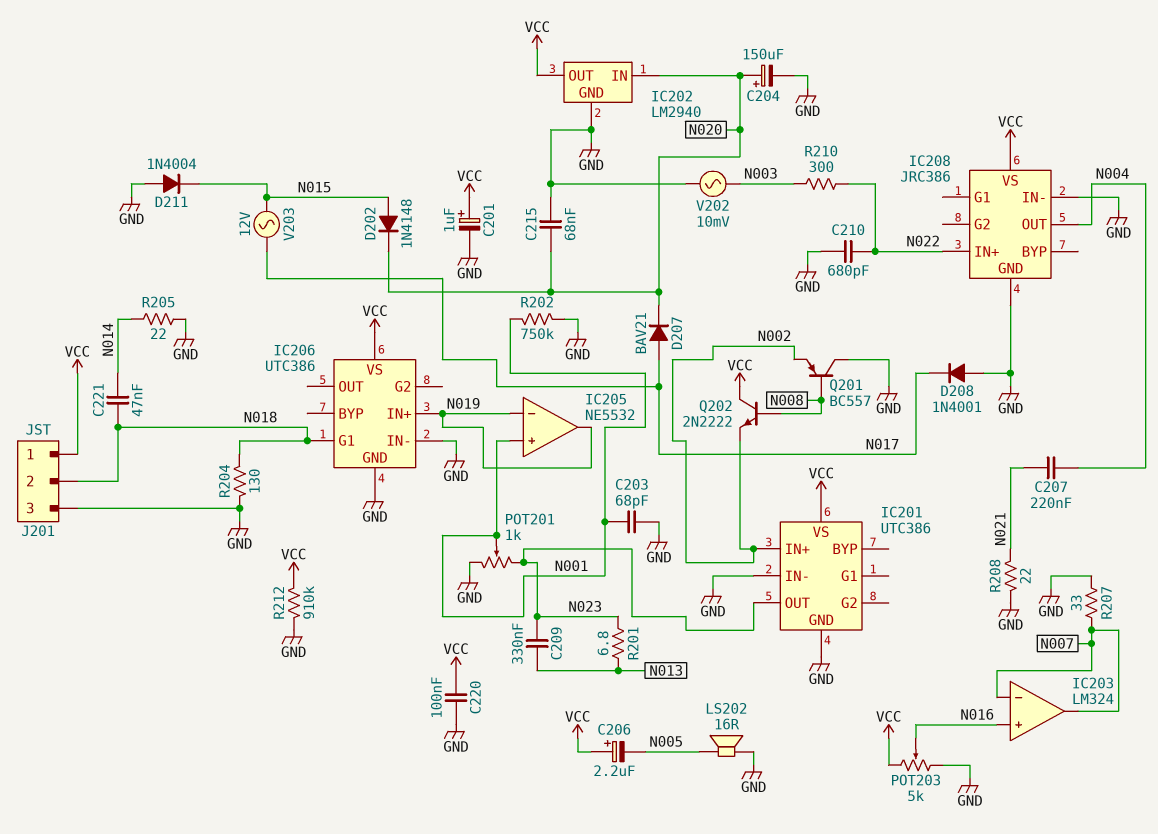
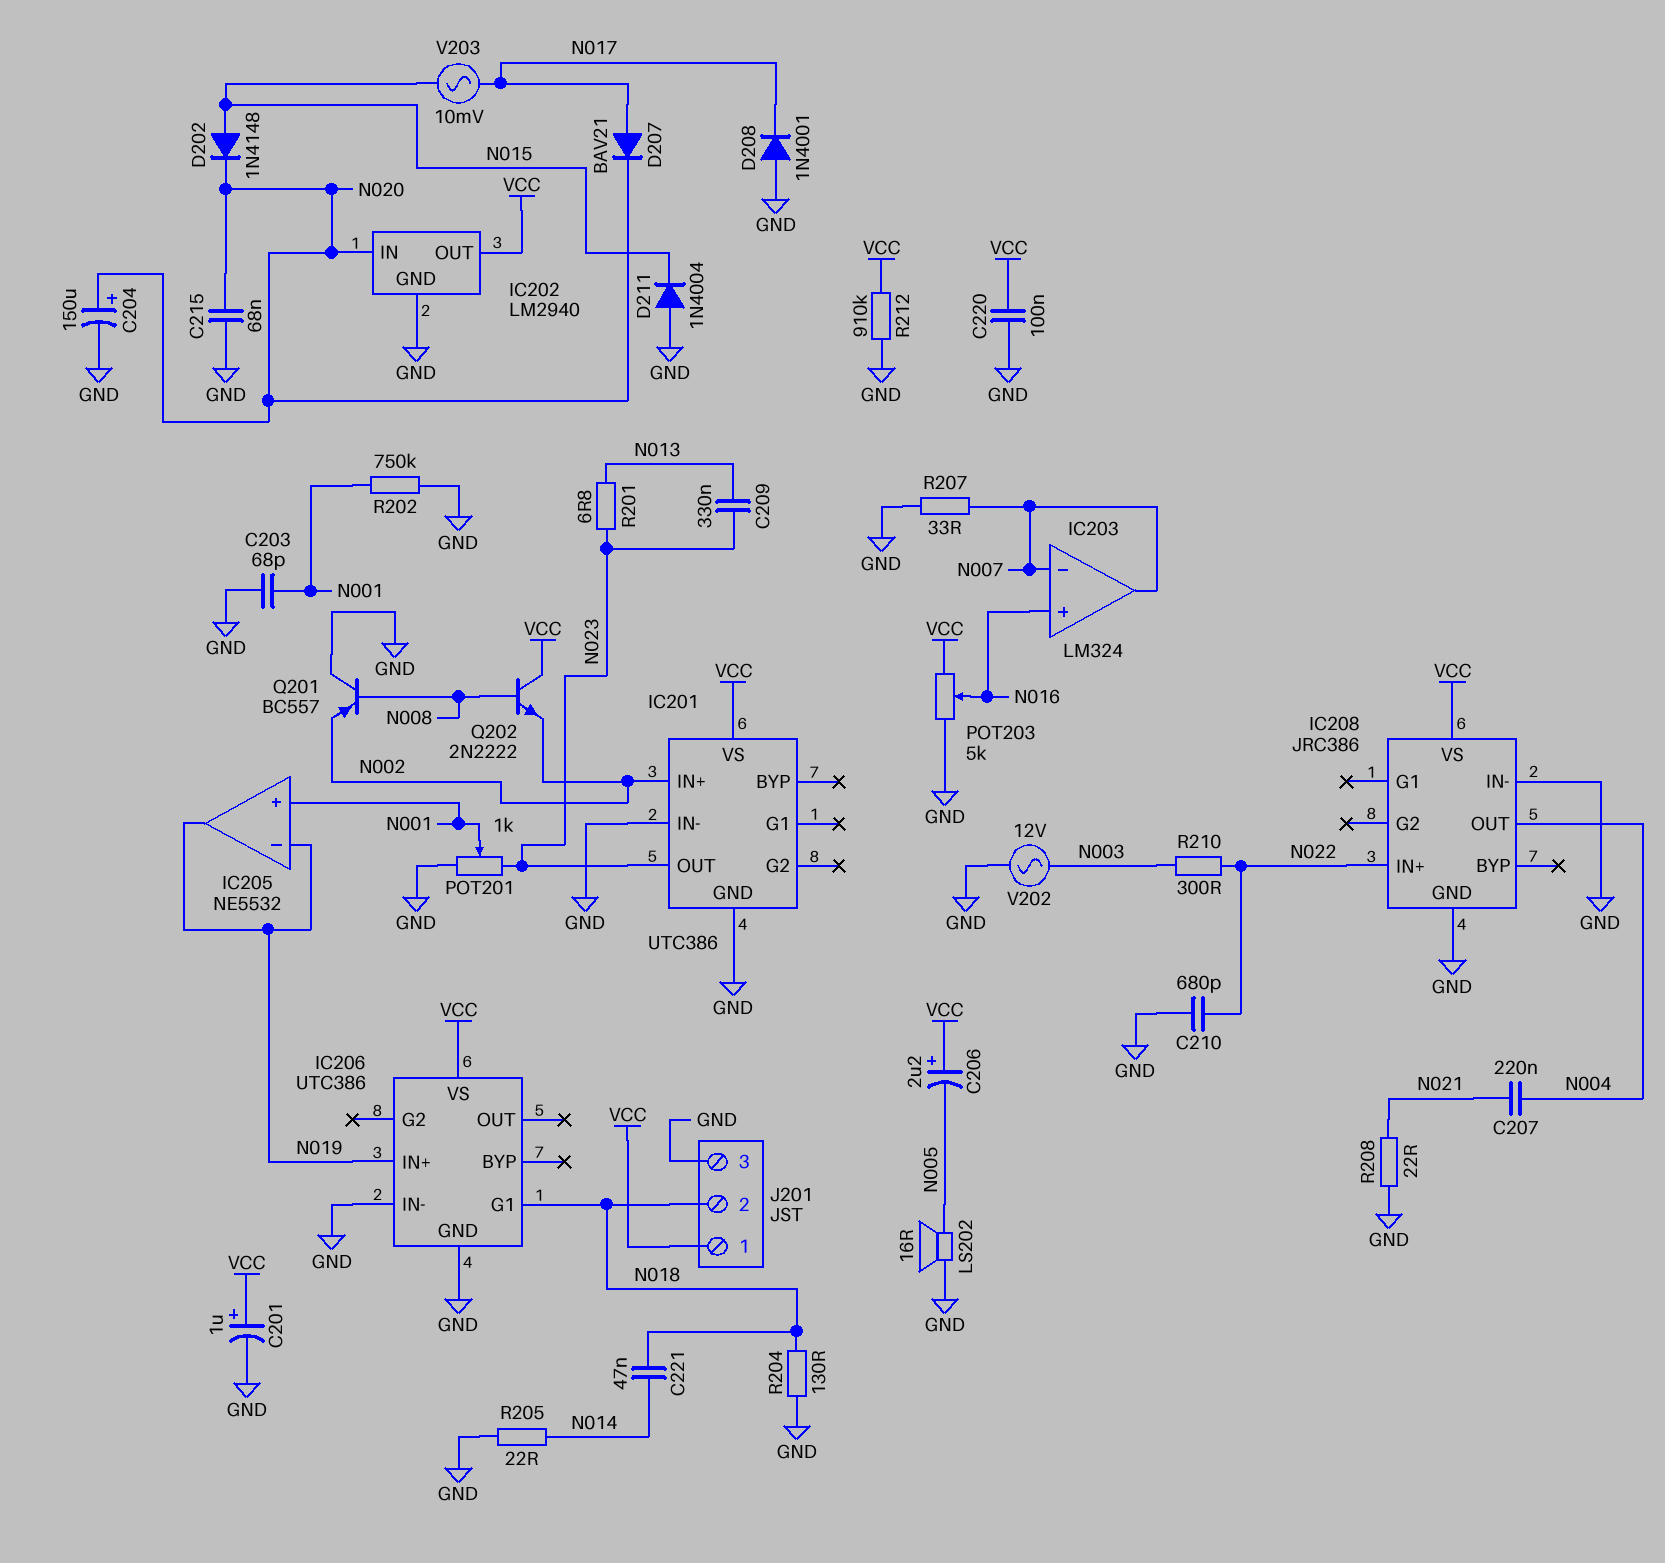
V202: AC 10mV (GND, N003) -> AC 12V (GND, N003)
V203: AC 12V (N015, N017) -> AC 10mV (N015, N017)

